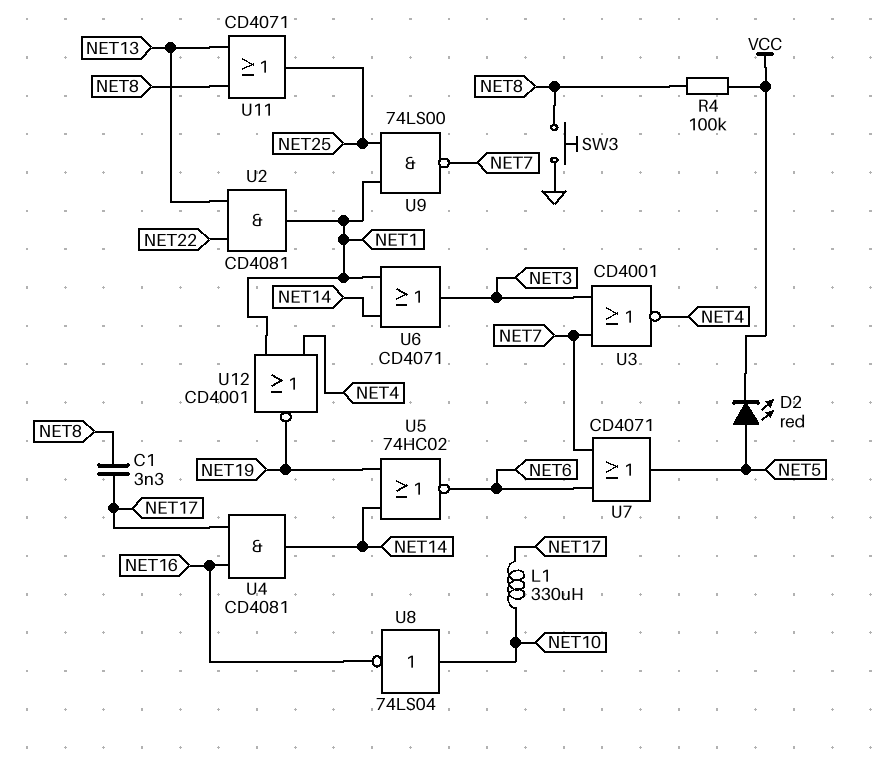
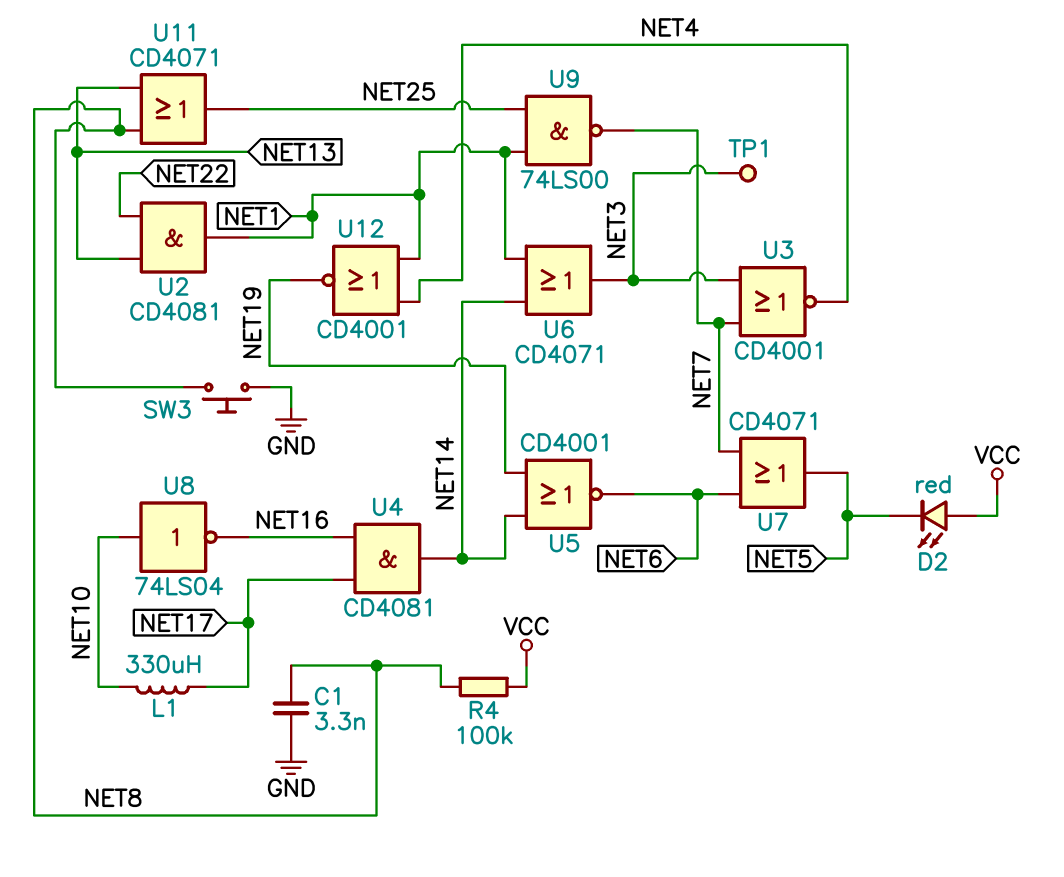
C1: 3.3nF (NET8, NET17) -> 3.3nF (GND, NET8)
D2: LED red (A NET5, K VCC) -> LED red (A VCC, K NET5)
TP1: none -> test point (NET3)
U5: NOR 74HC02 (in NET14, in NET19, out NET6) -> NOR CD4001 (in NET14, in NET19, out NET6)

